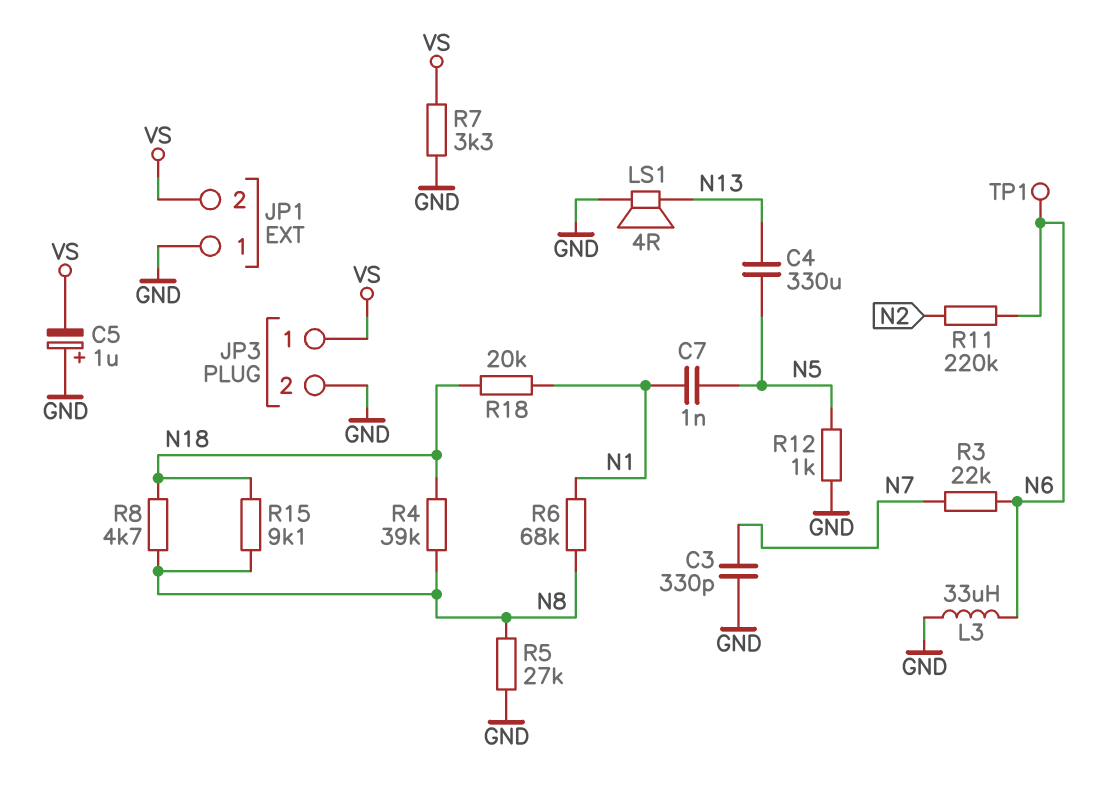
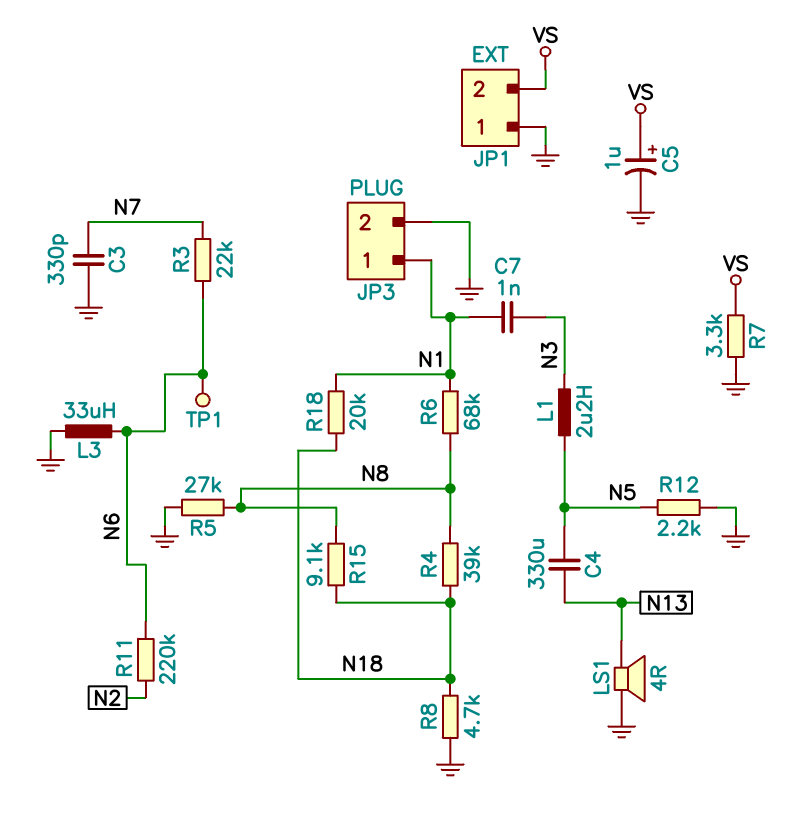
C5: 1uF (plus GND, minus VS) -> 1uF (plus VS, minus GND)
C7: 1nF (N1, N5) -> 1nF (N1, N3)
JP3 pin 1: VS -> N1
L1: none -> 2.2uH (N3, N5)
R8: 4.7k (N8, N18) -> 4.7k (GND, N18)
R12: 1k (GND, N5) -> 2.2k (GND, N5)

